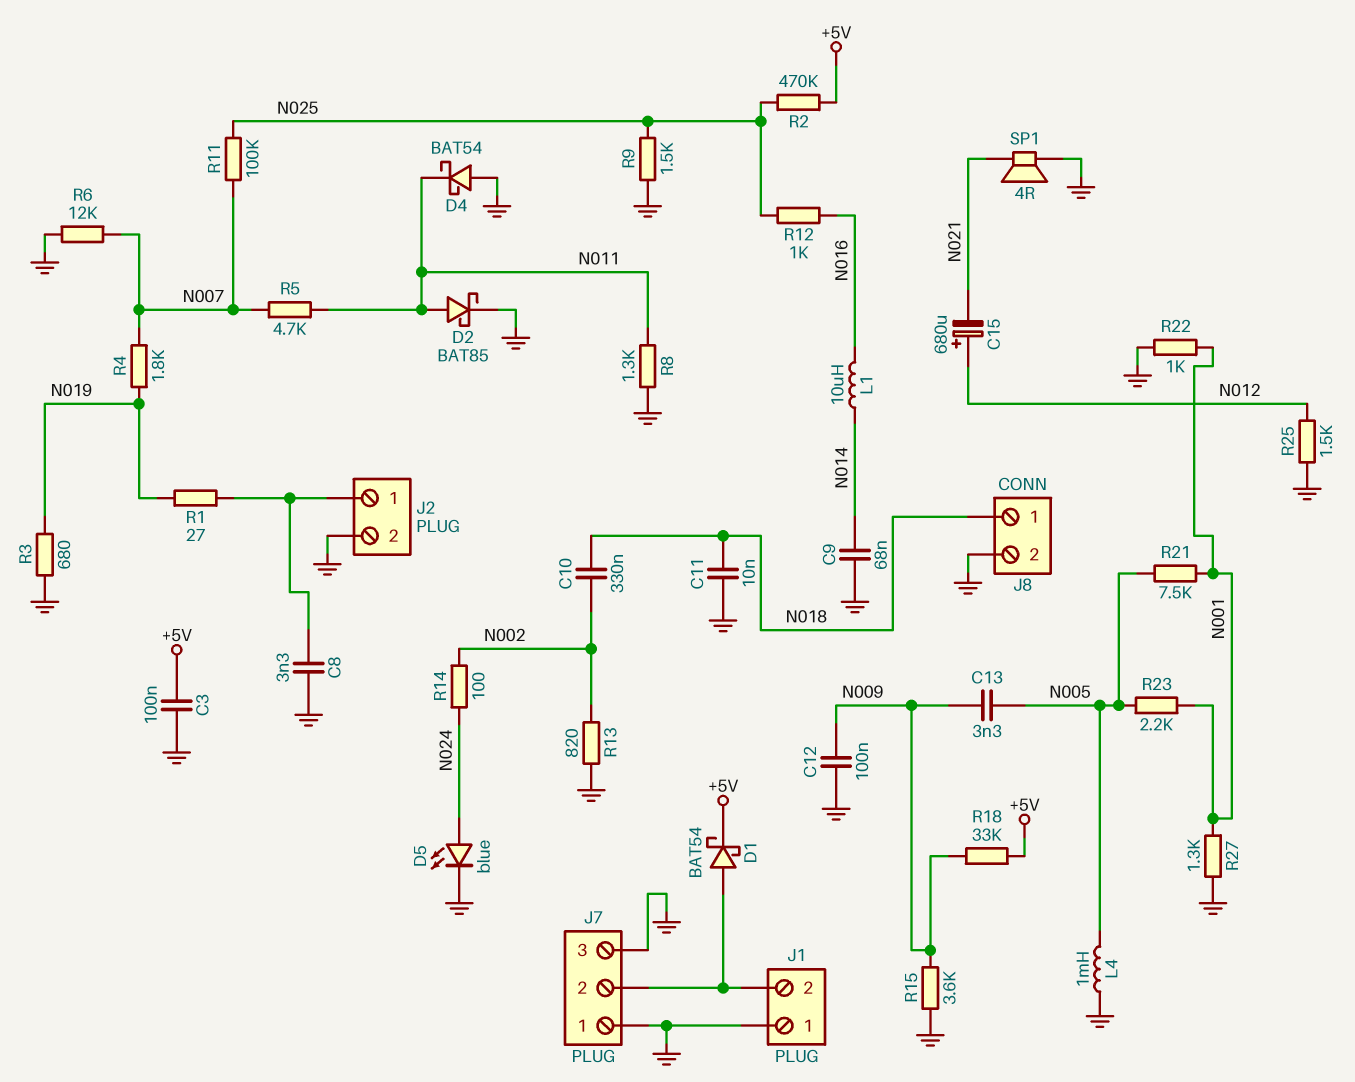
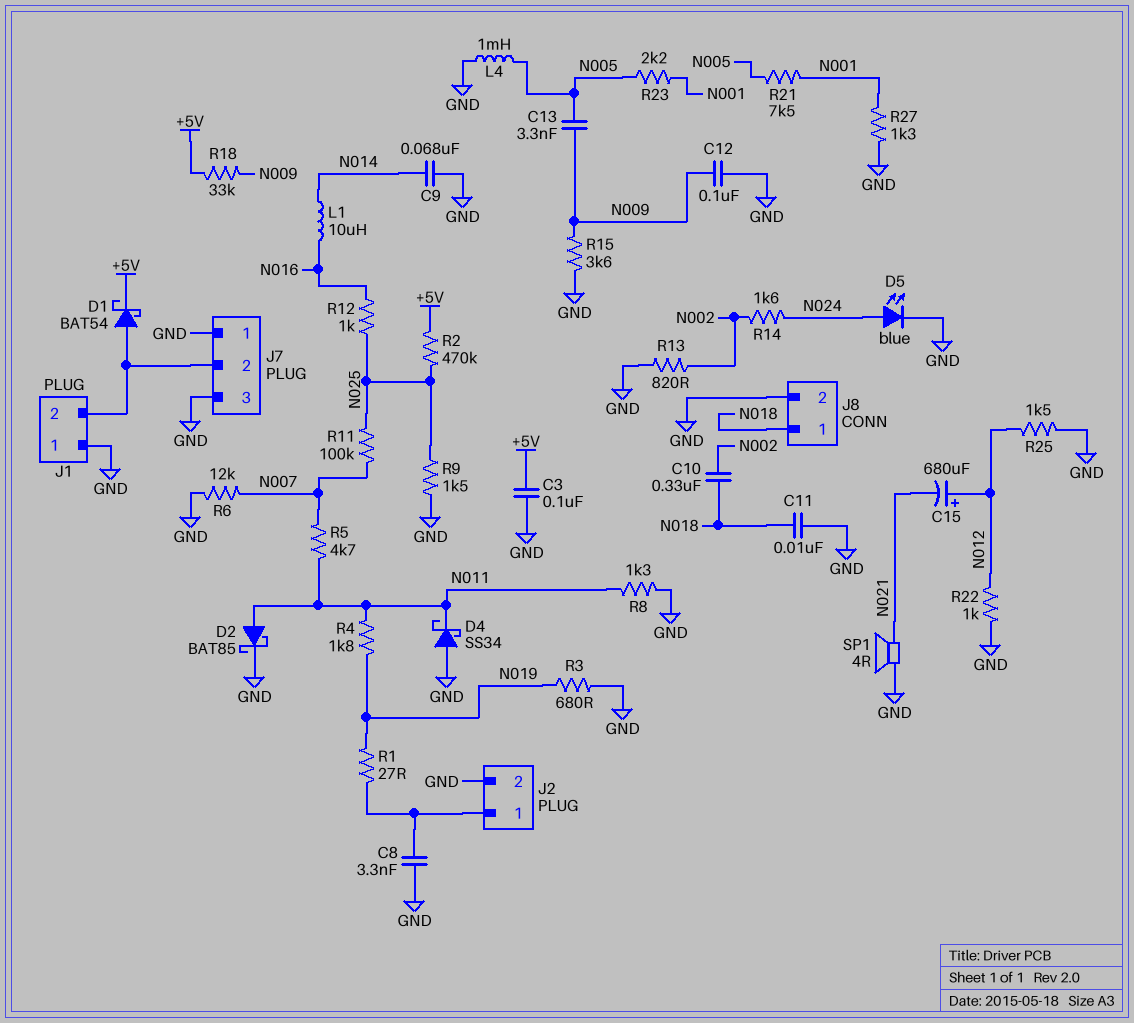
D4: schottky BAT54 (A GND, K N011) -> schottky SS34 (A GND, K N011)
R4: 1.8k (N007, N019) -> 1.8k (N011, N019)
R14: 100 (N002, N024) -> 1.6k (N002, N024)
R22: 1k (GND, N001) -> 1k (GND, N012)

